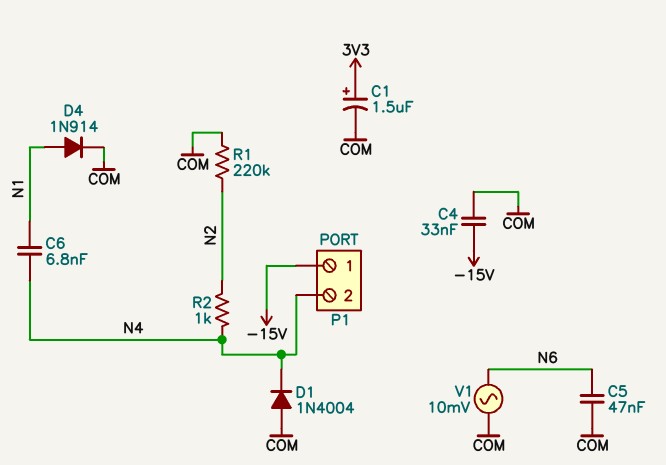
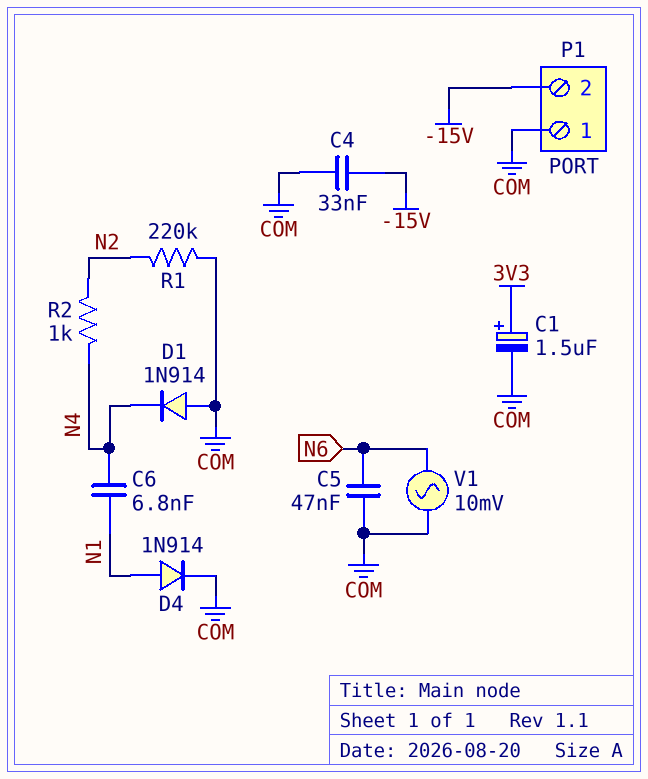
D1: diode 1N4004 (A COM, K N4) -> diode 1N914 (A COM, K N4)
P1 pin 1: -15V -> COM
P1 pin 2: N4 -> -15V

